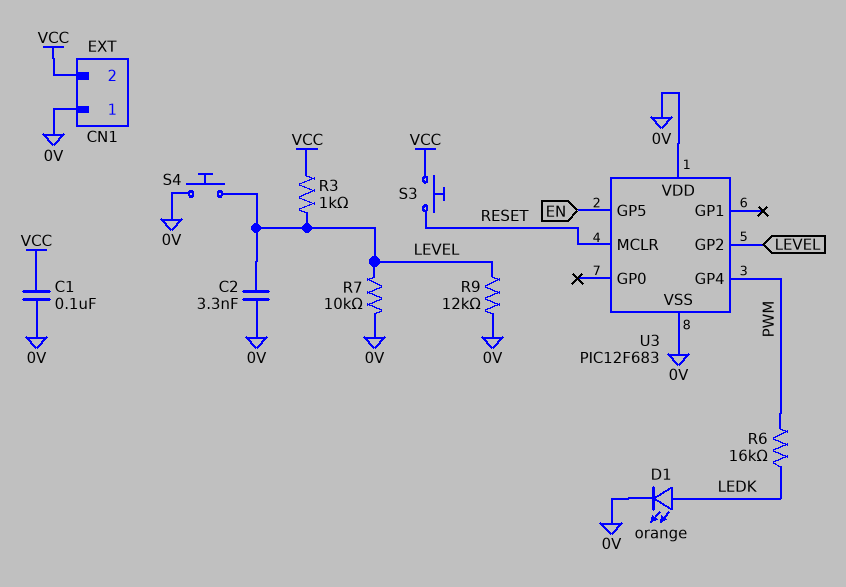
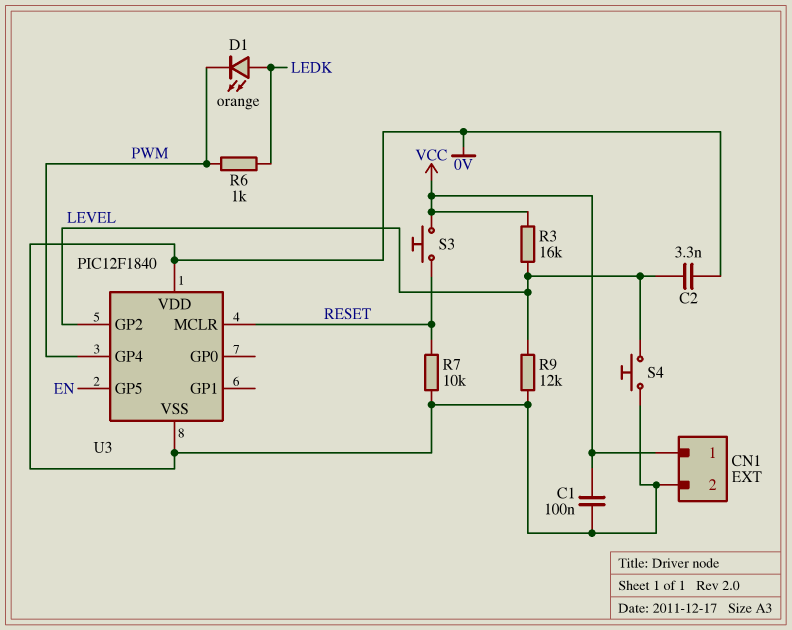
CN1 pin 1: 0V -> VCC
CN1 pin 2: VCC -> 0V
D1: LED orange (A LEDK, K 0V) -> LED orange (A LEDK, K PWM)
R3: 1k (LEVEL, VCC) -> 16k (LEVEL, VCC)
R6: 16k (LEDK, PWM) -> 1k (LEDK, PWM)
R7: 10k (0V, LEVEL) -> 10k (0V, RESET)
U3: PIC12F683 -> PIC12F1840

